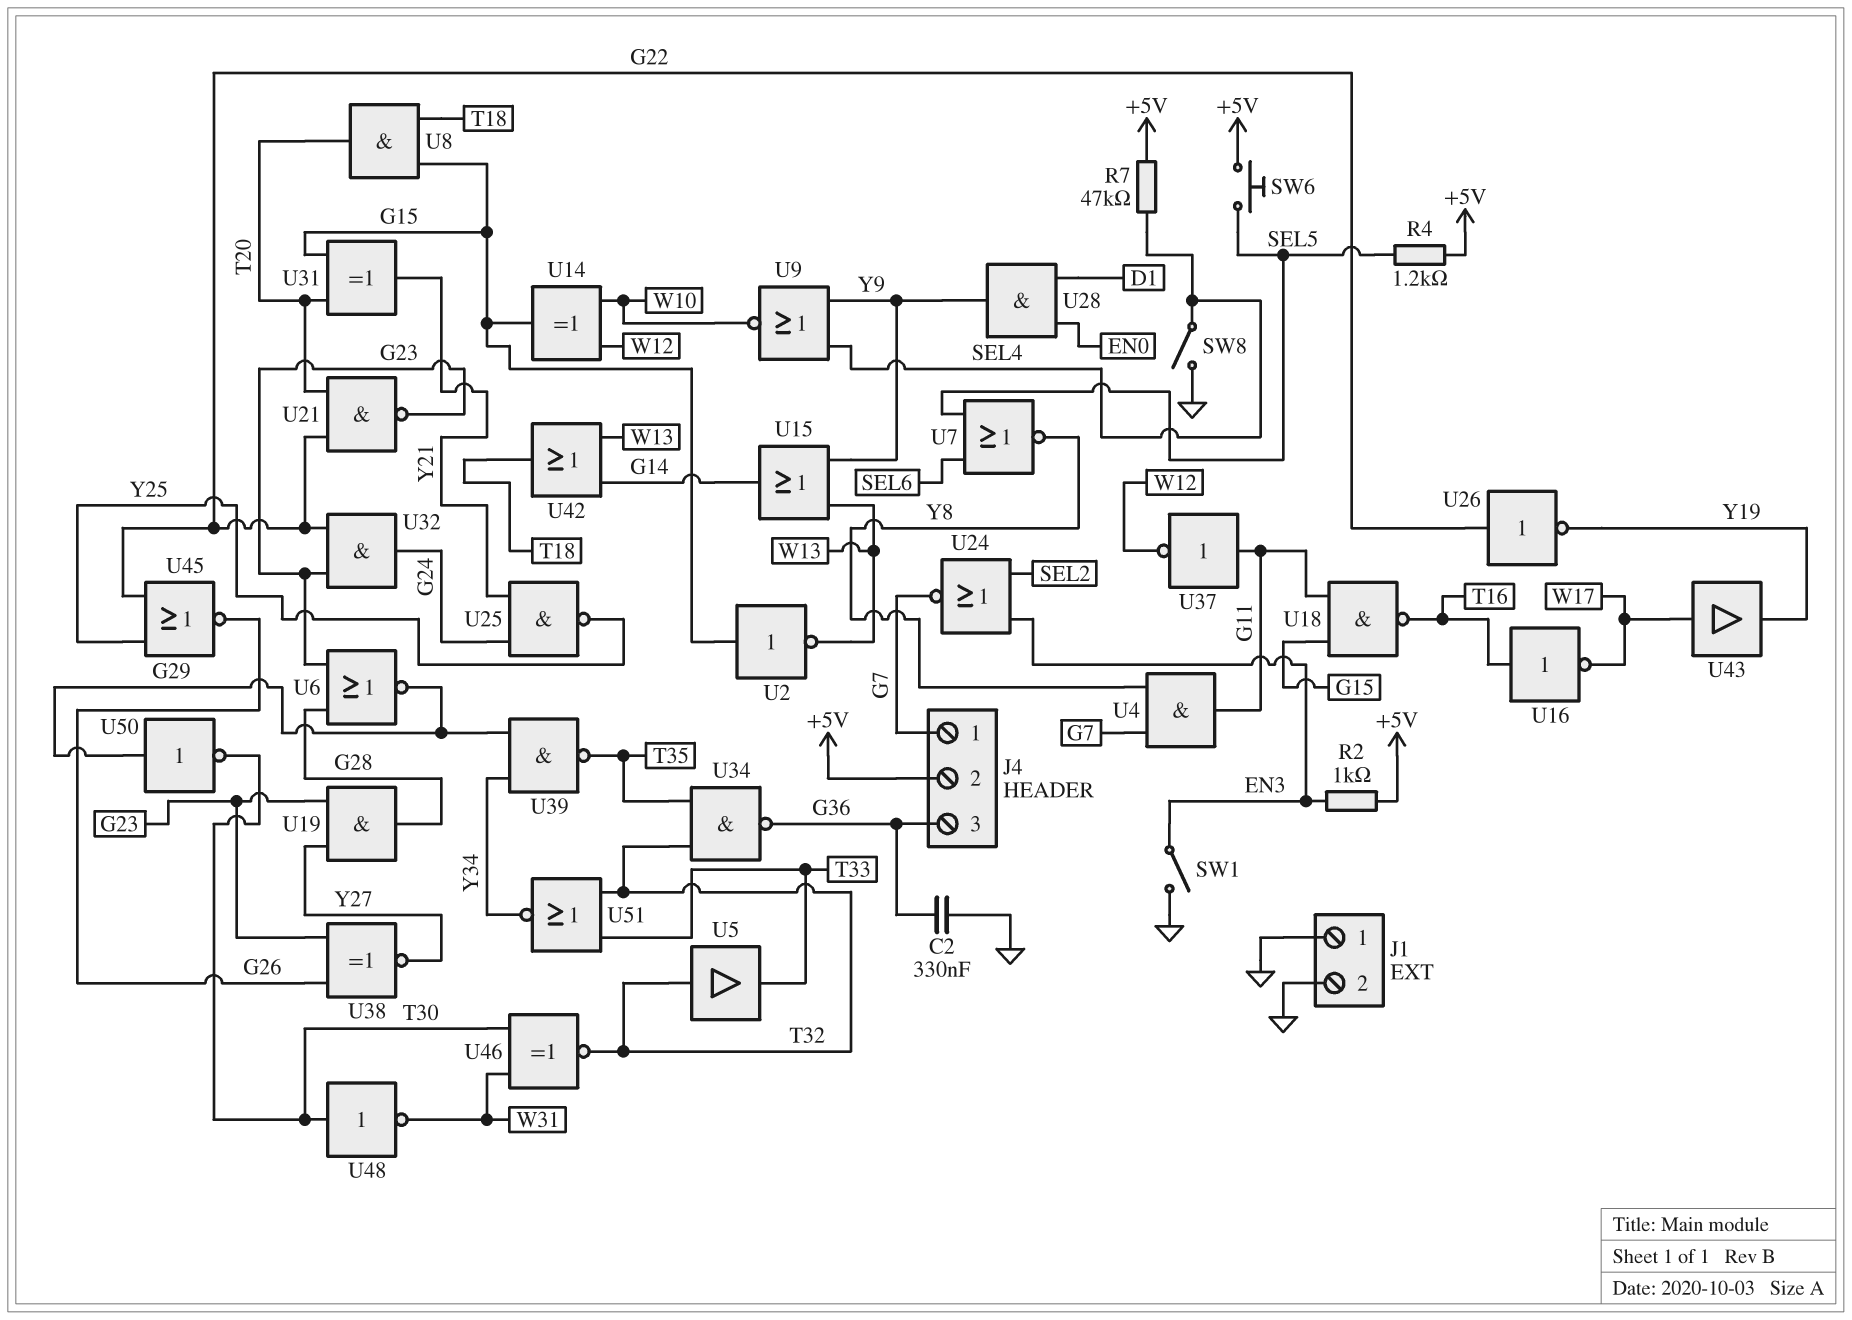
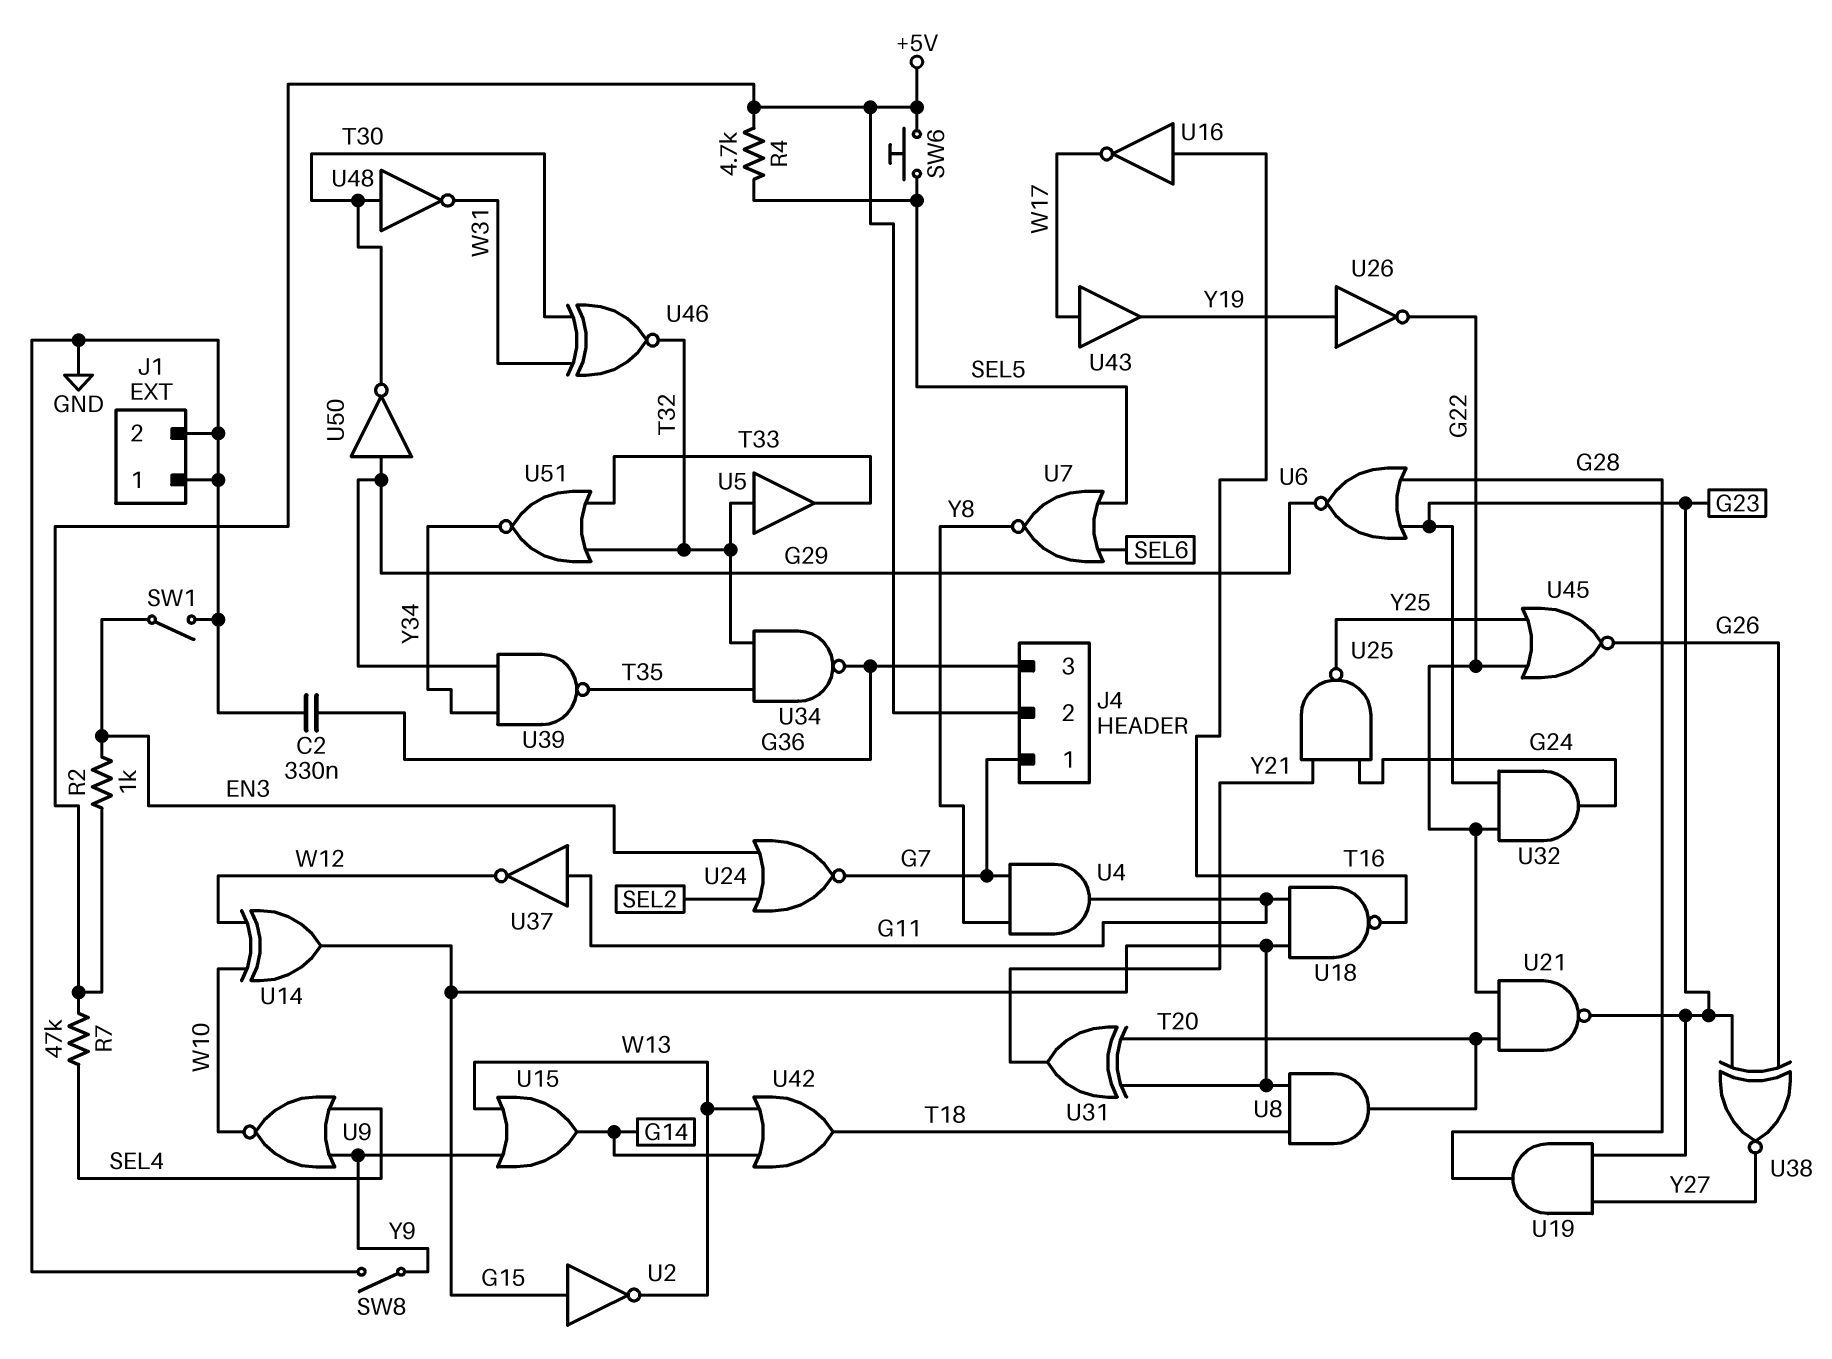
R4: 1.2k (+5V, SEL5) -> 4.7k (+5V, SEL5)
SW8: switch (GND, SEL4) -> switch (GND, Y9)
U26: NOT (in G22, out Y19) -> NOT (in Y19, out G22)
U28: AND (in D1, in EN0, out Y9) -> none

